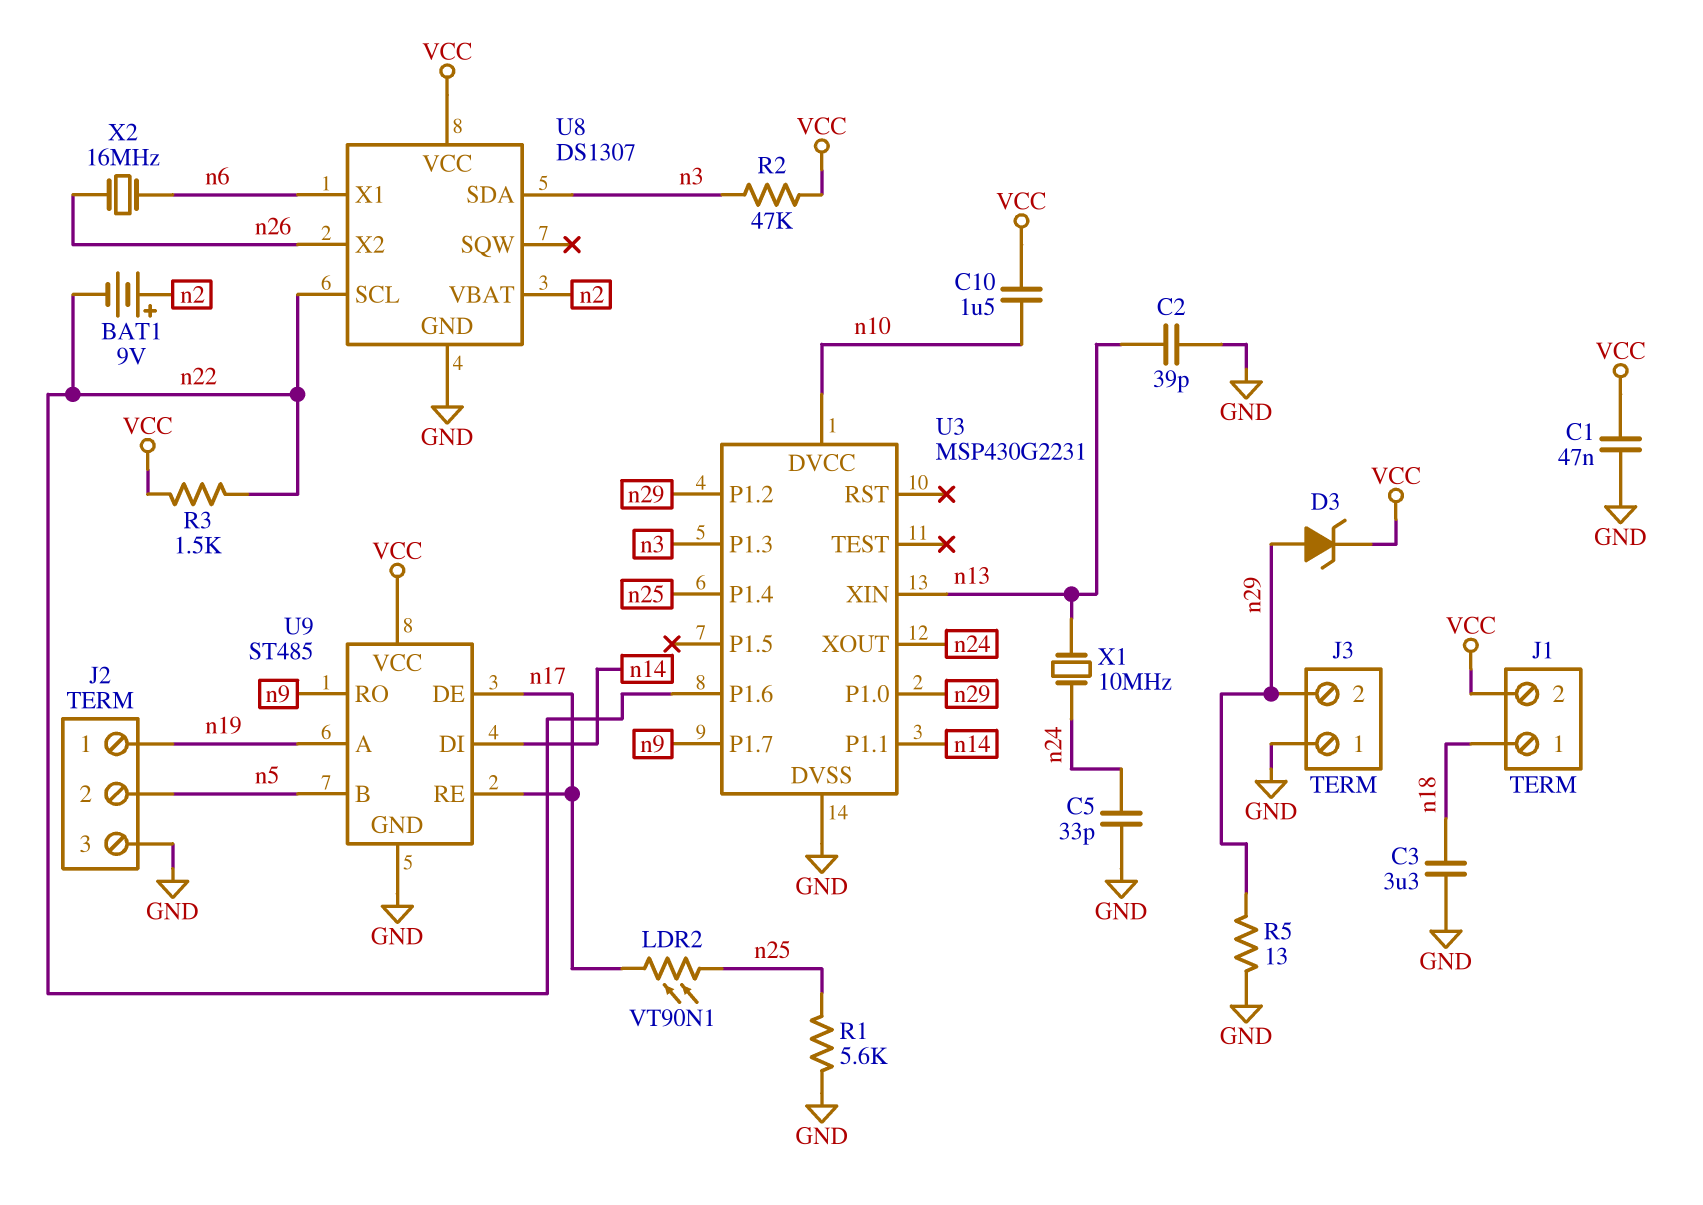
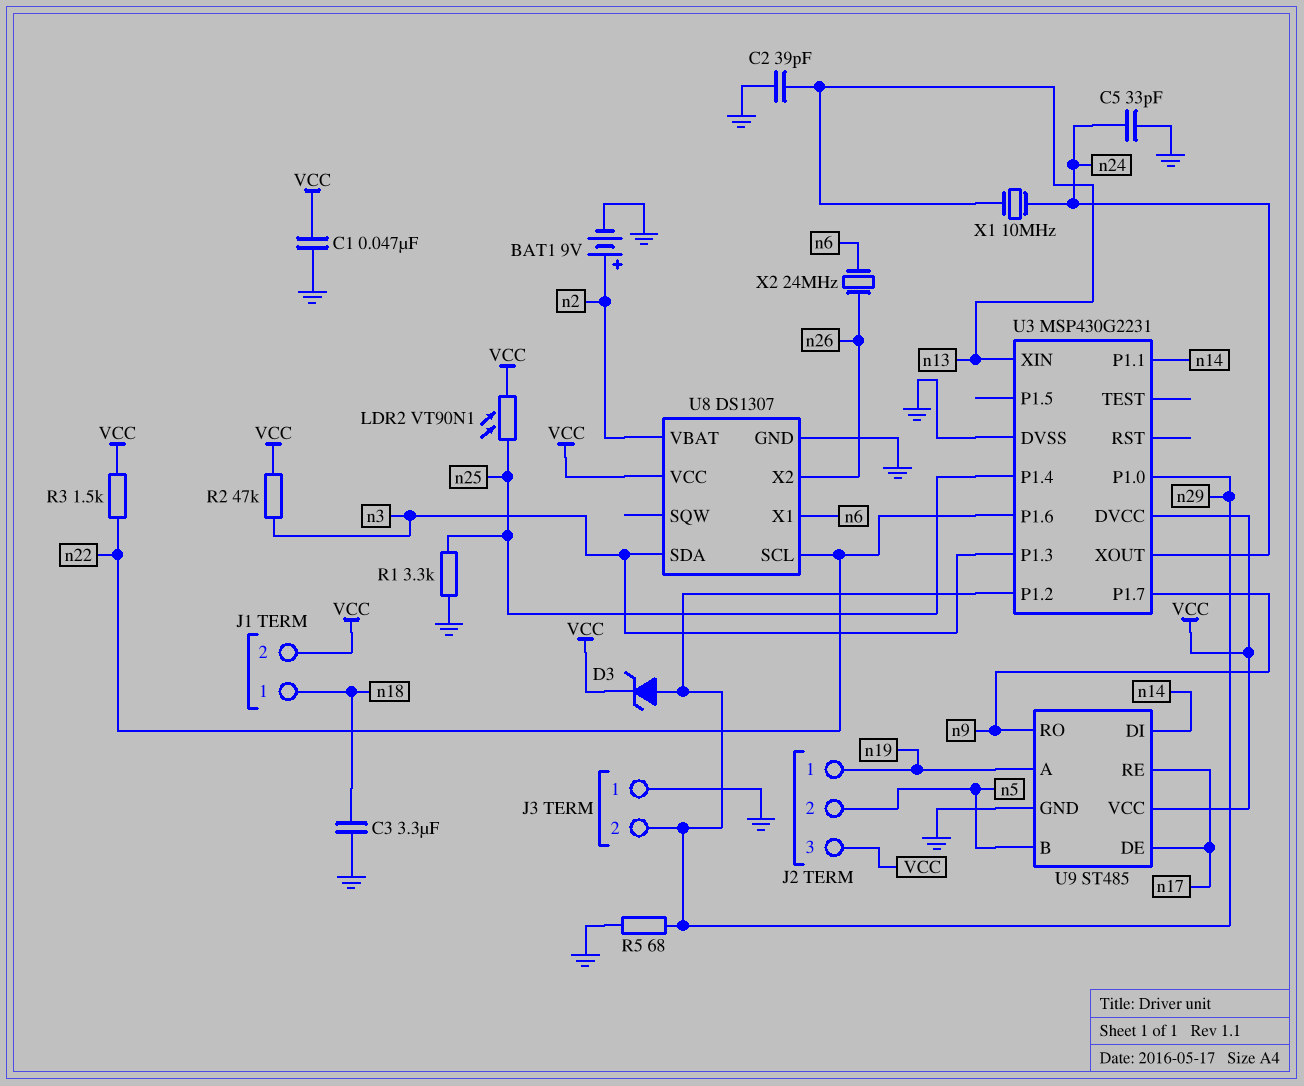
BAT1: 9V (plus n2, minus n22) -> 9V (plus n2, minus GND)
C10: 1.5uF (VCC, n10) -> none
J2 pin 3: GND -> VCC
LDR2: VT90N1 (n17, n25) -> VT90N1 (VCC, n25)
R1: 5.6k (GND, n25) -> 3.3k (GND, n25)
R5: 13 (GND, n29) -> 68 (GND, n29)
U3 pin DVCC: n10 -> VCC
X2: 16MHz (n6, n26) -> 24MHz (n6, n26)

